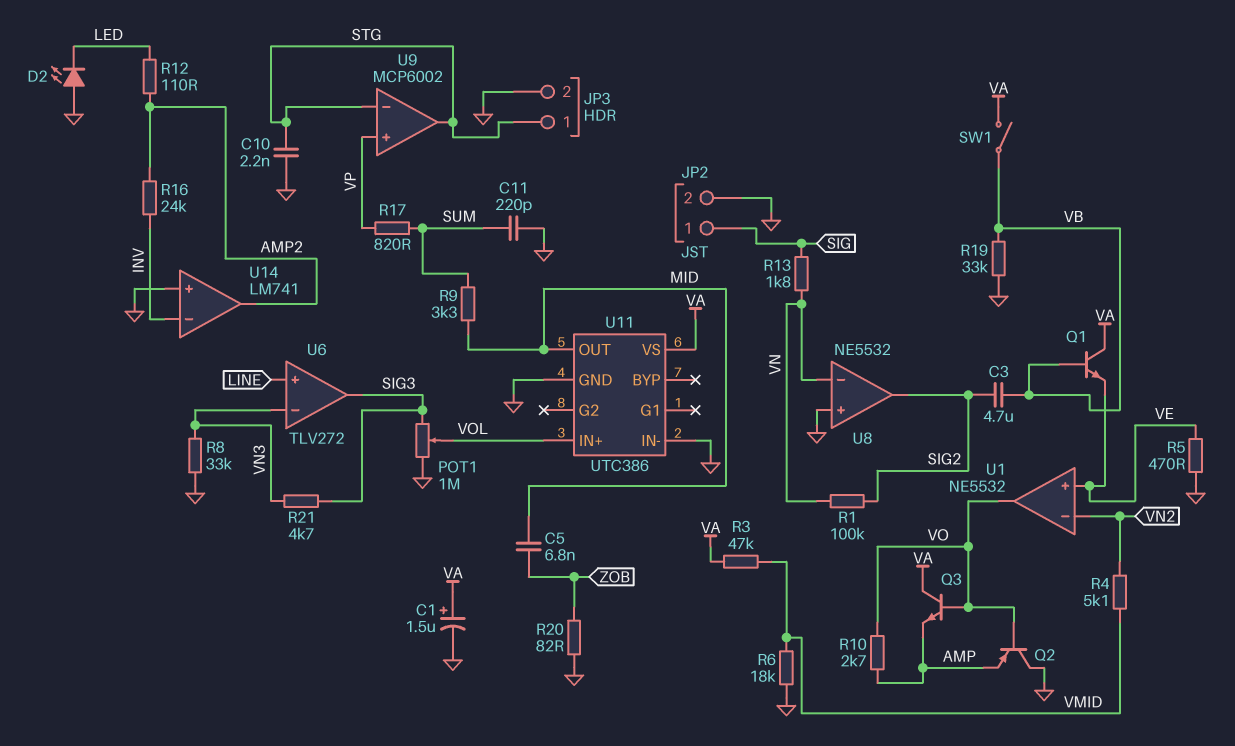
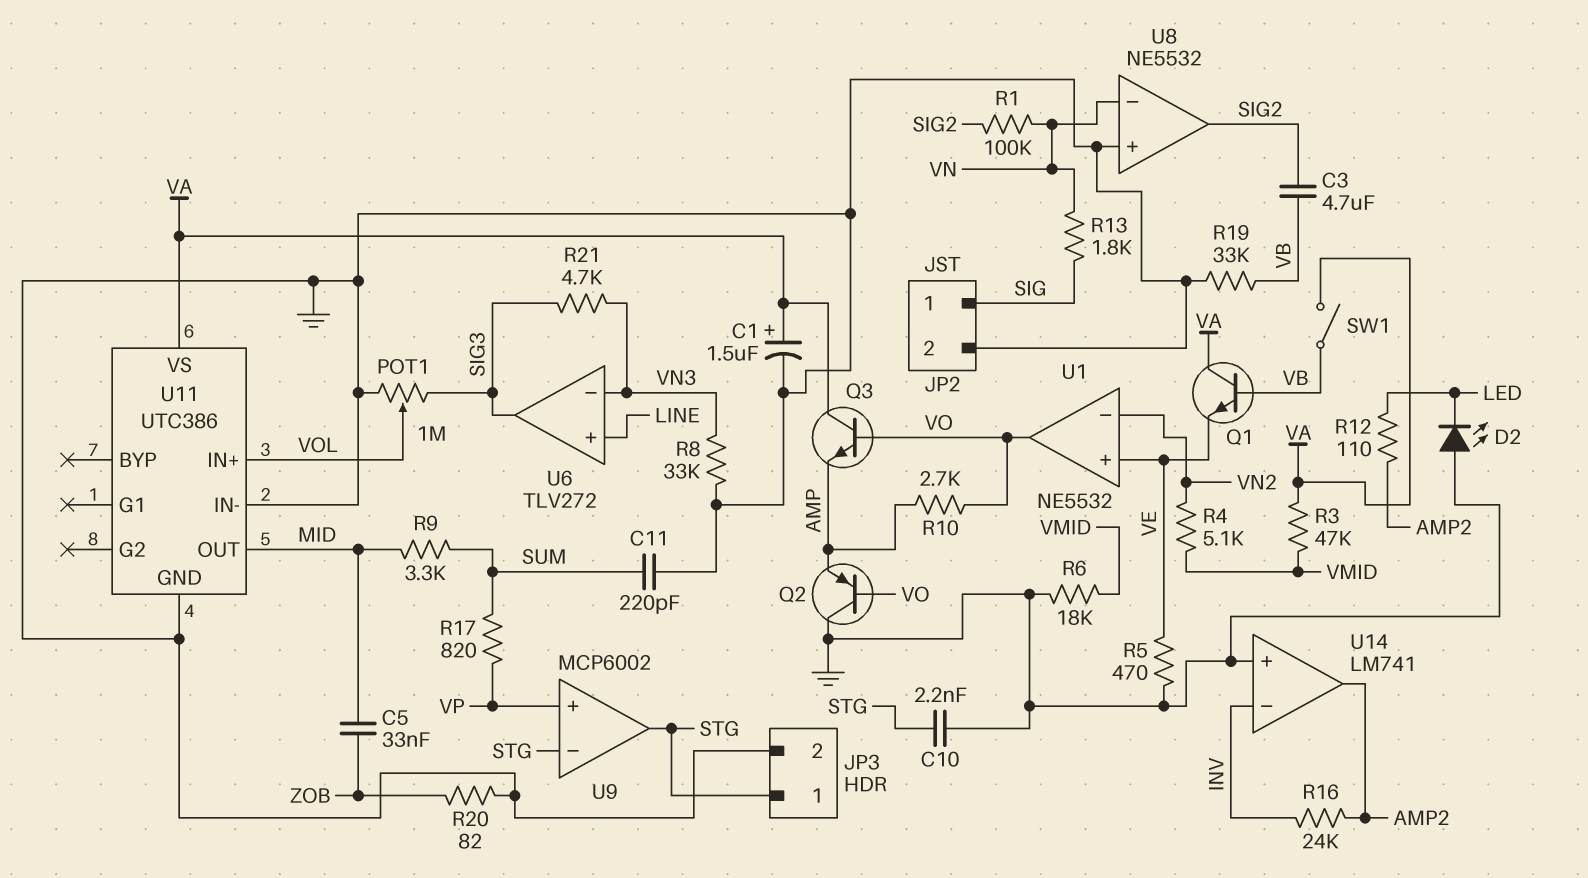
C5: 6.8nF (MID, ZOB) -> 33nF (MID, ZOB)

